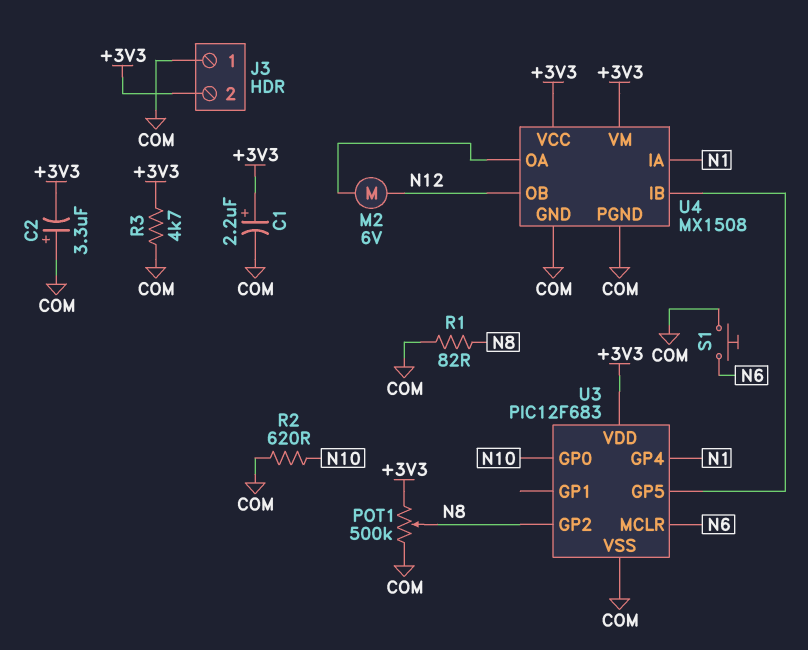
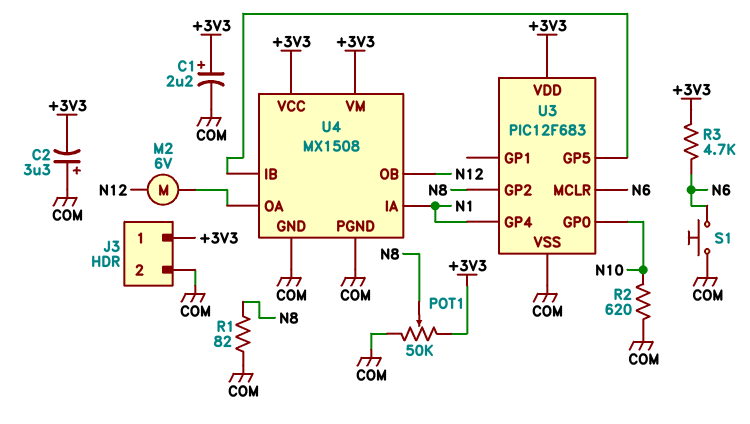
J3 pin 1: COM -> +3V3
J3 pin 2: +3V3 -> COM
POT1: 500k (+3V3, COM, wiper N8) -> 50k (+3V3, COM, wiper N8)
R3: 4.7k (+3V3, COM) -> 4.7k (+3V3, N6)

